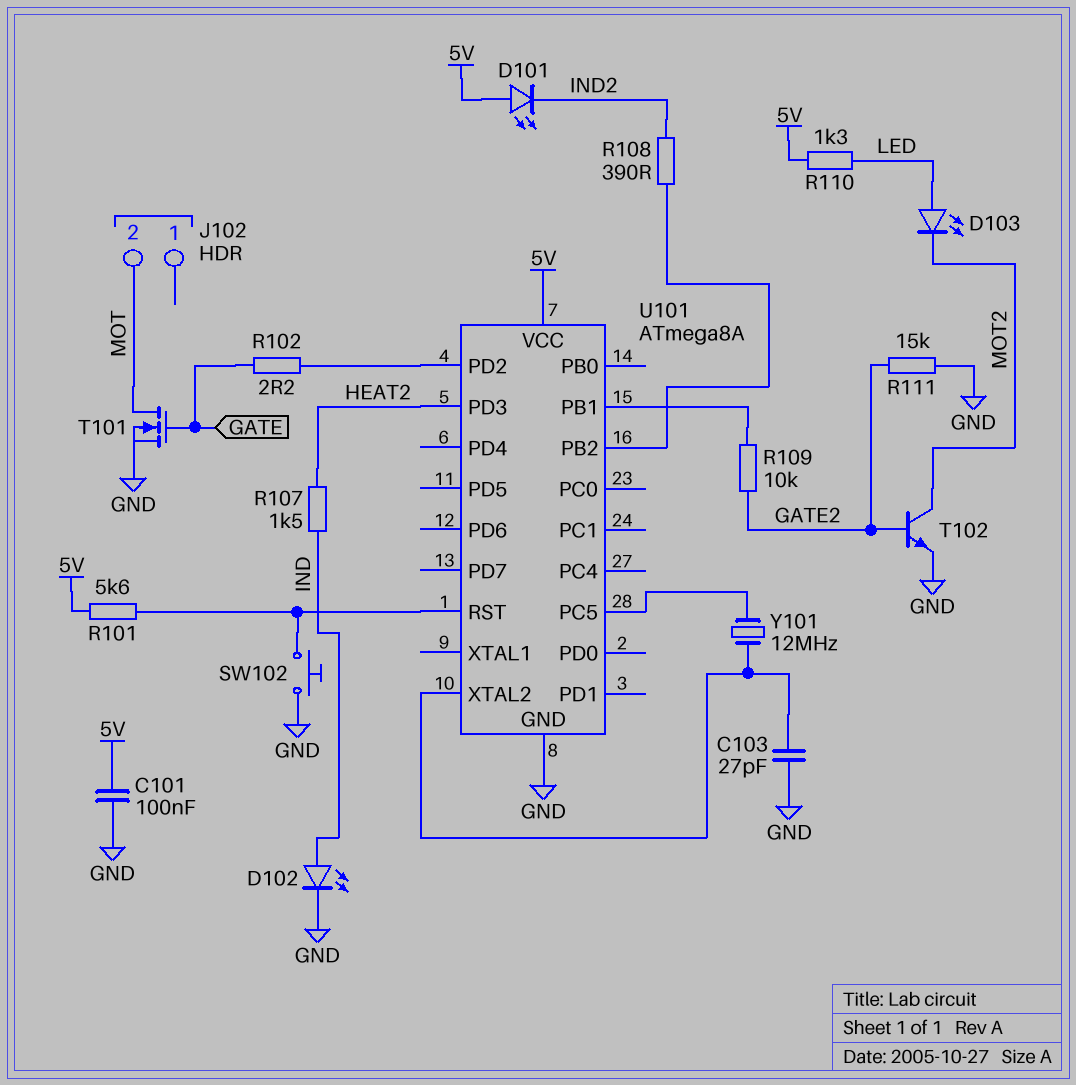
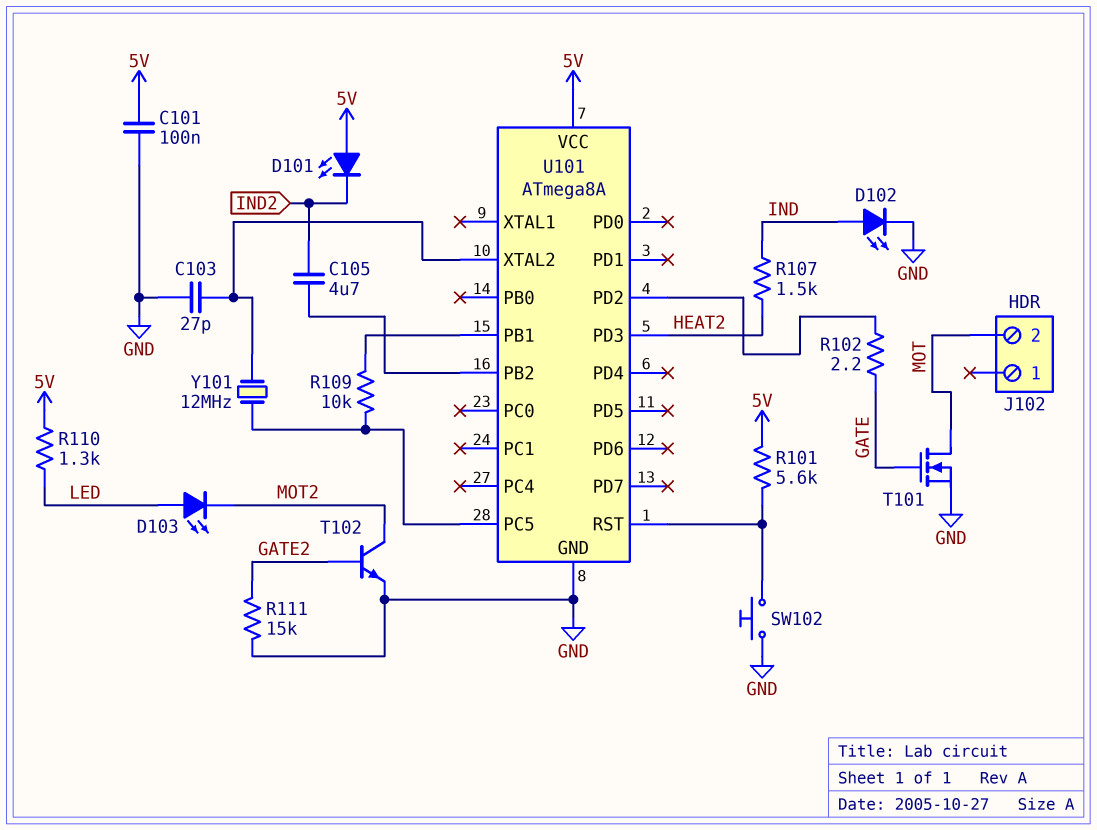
C105: none -> 4.7uF (IND2, U101/PB2)
R108: 390 (IND2, U101/PB2) -> none
R109: 10k (GATE2, U101/PB1) -> 10k (U101/PB1, U101/PC5)

